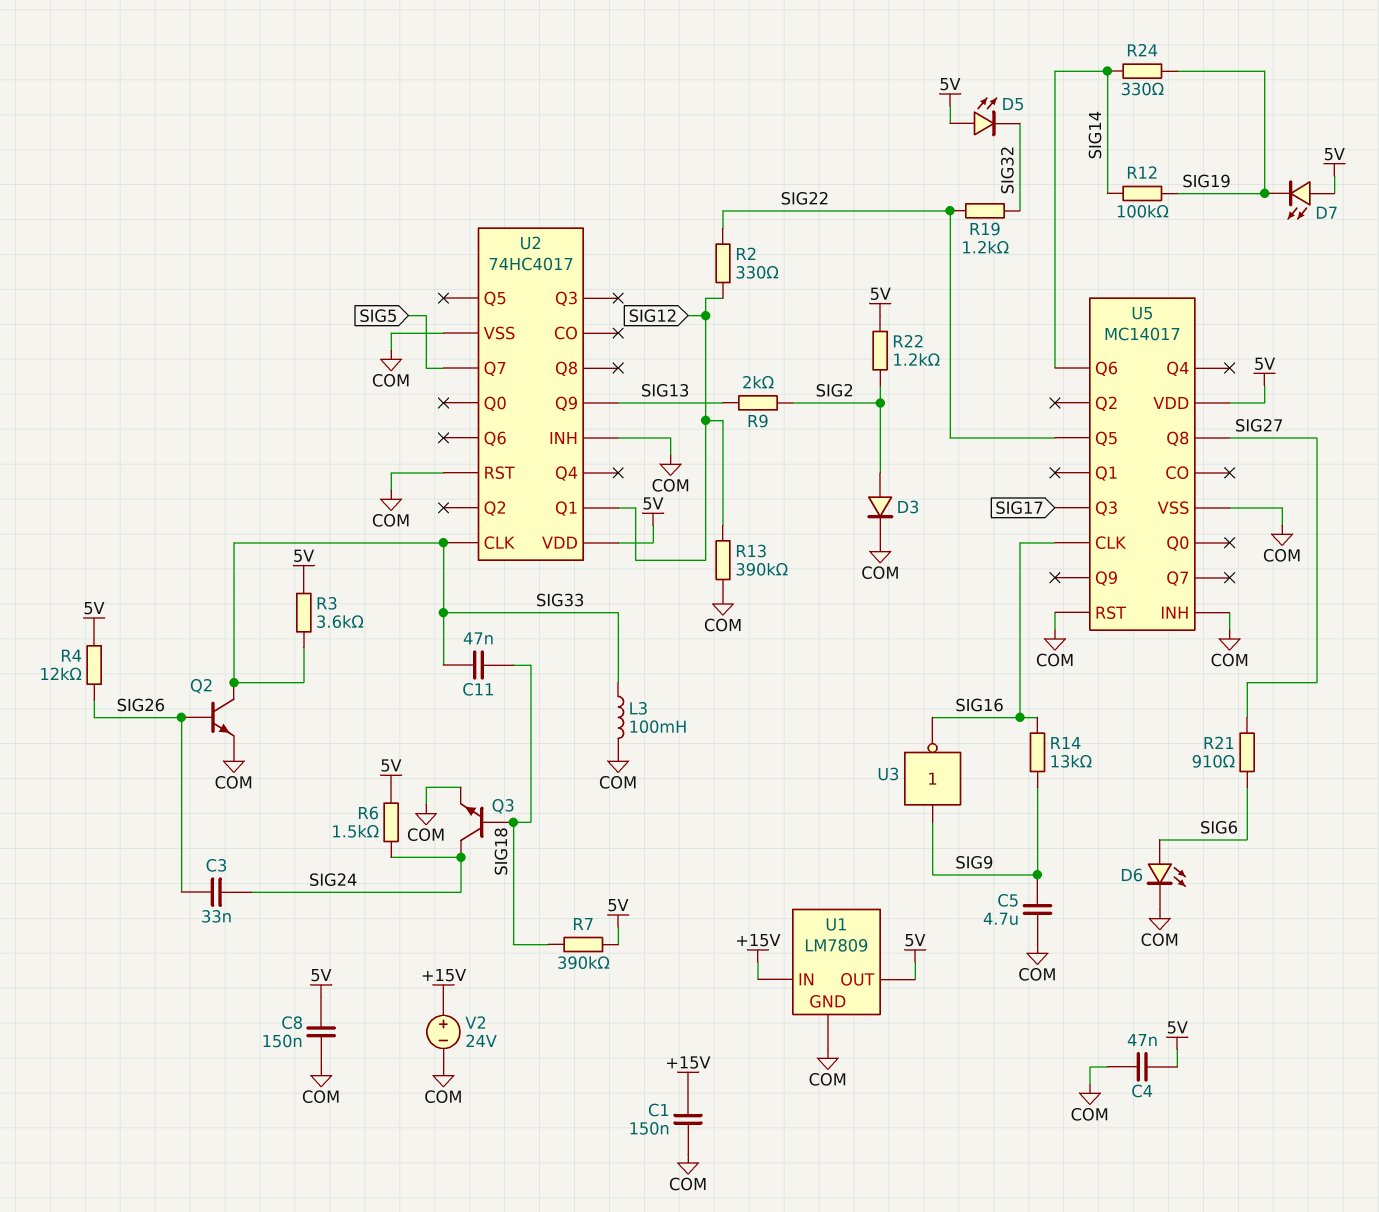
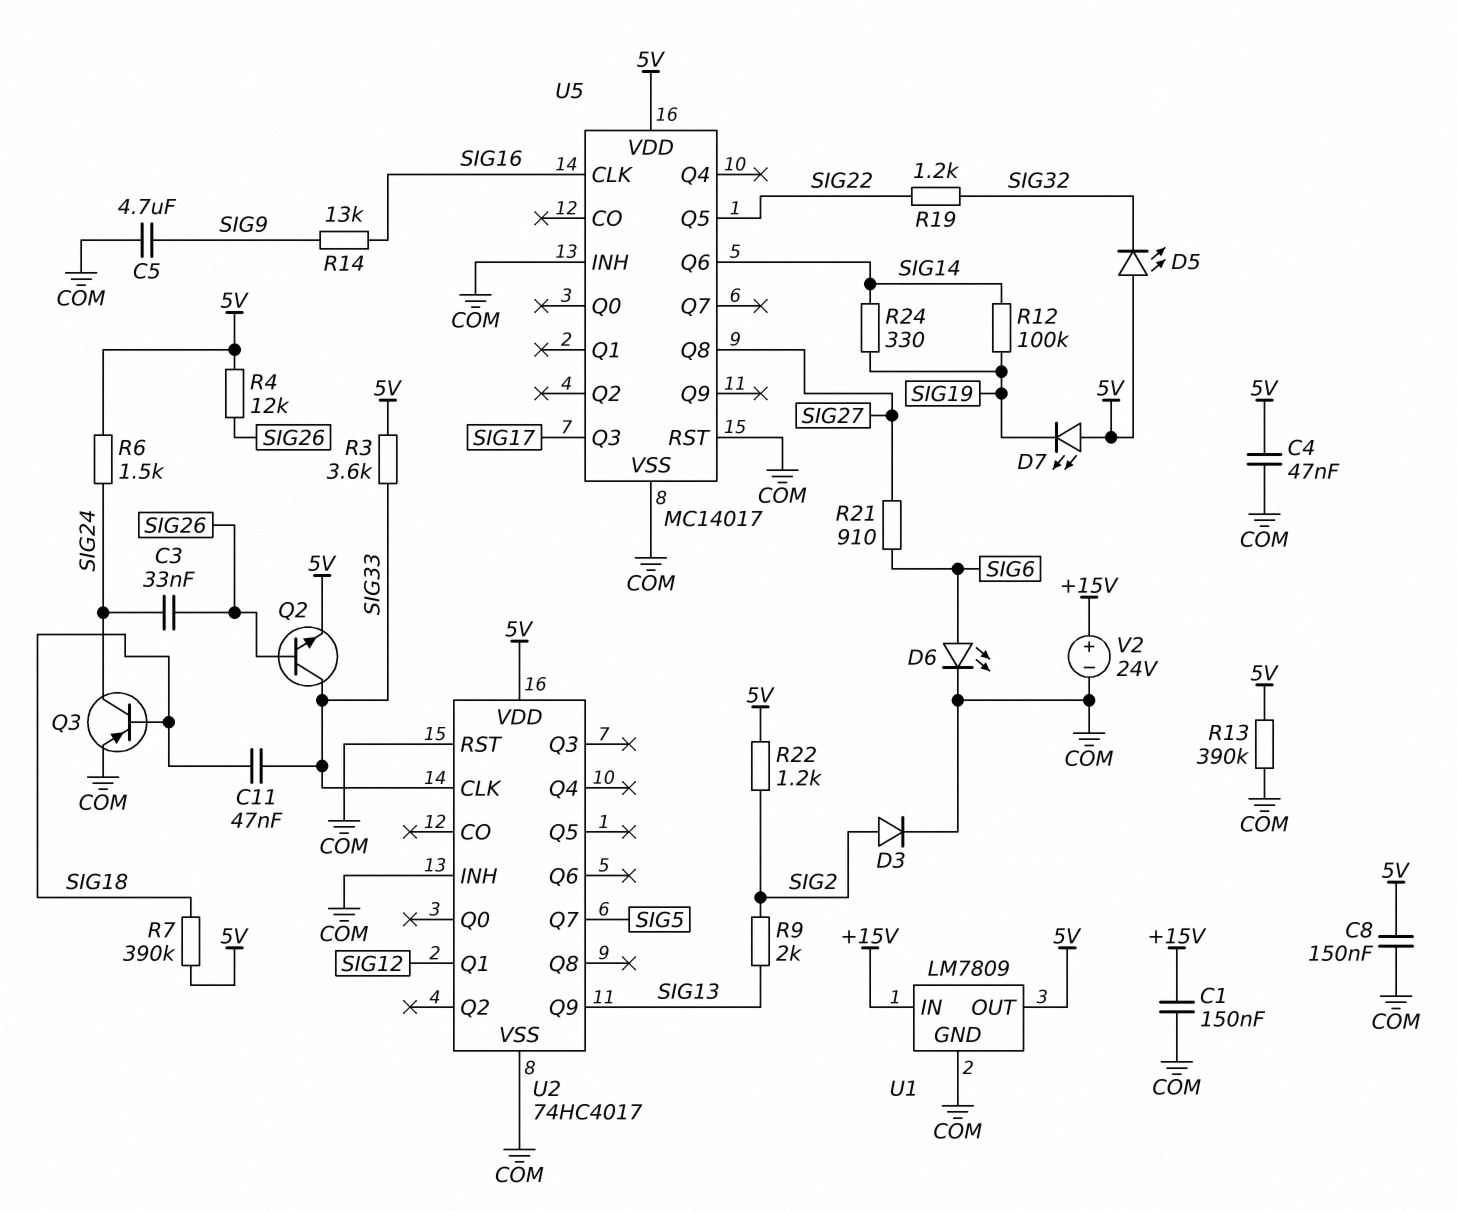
L3: 100mH (COM, SIG33) -> none
Q2: NPN (B SIG26, C SIG33, E COM) -> NPN (B SIG26, C SIG33, E 5V)
Q3: NPN (B SIG18, C SIG24, E COM) -> PNP (B SIG18, C SIG24, E COM)
R2: 330 (SIG12, SIG22) -> none
R13: 390k (COM, SIG12) -> 390k (5V, COM)
U3: NOT (in SIG9, out SIG16) -> none

